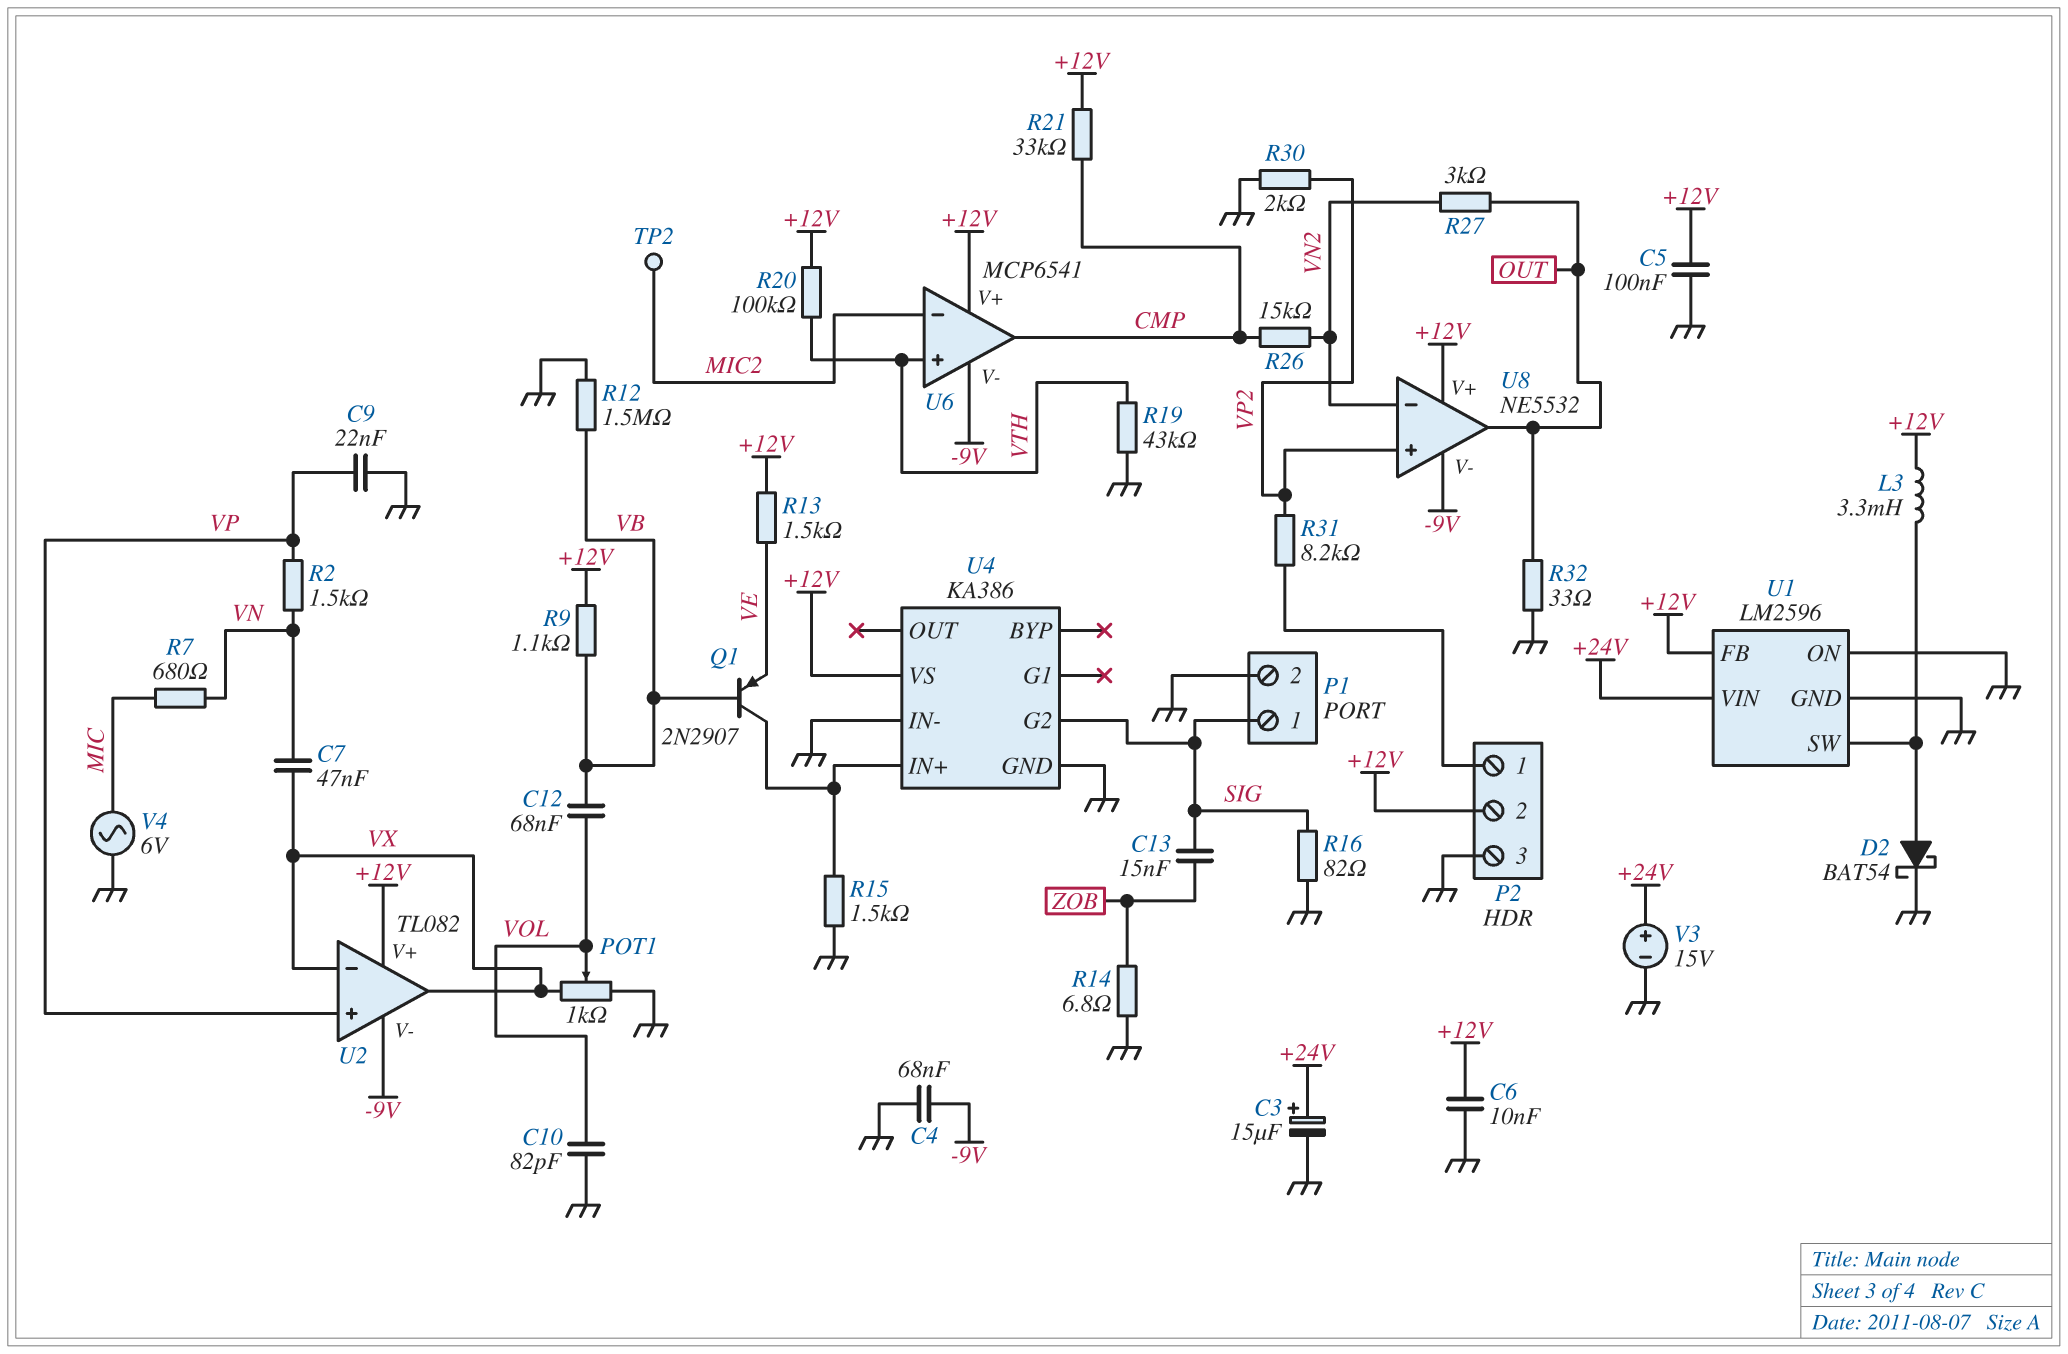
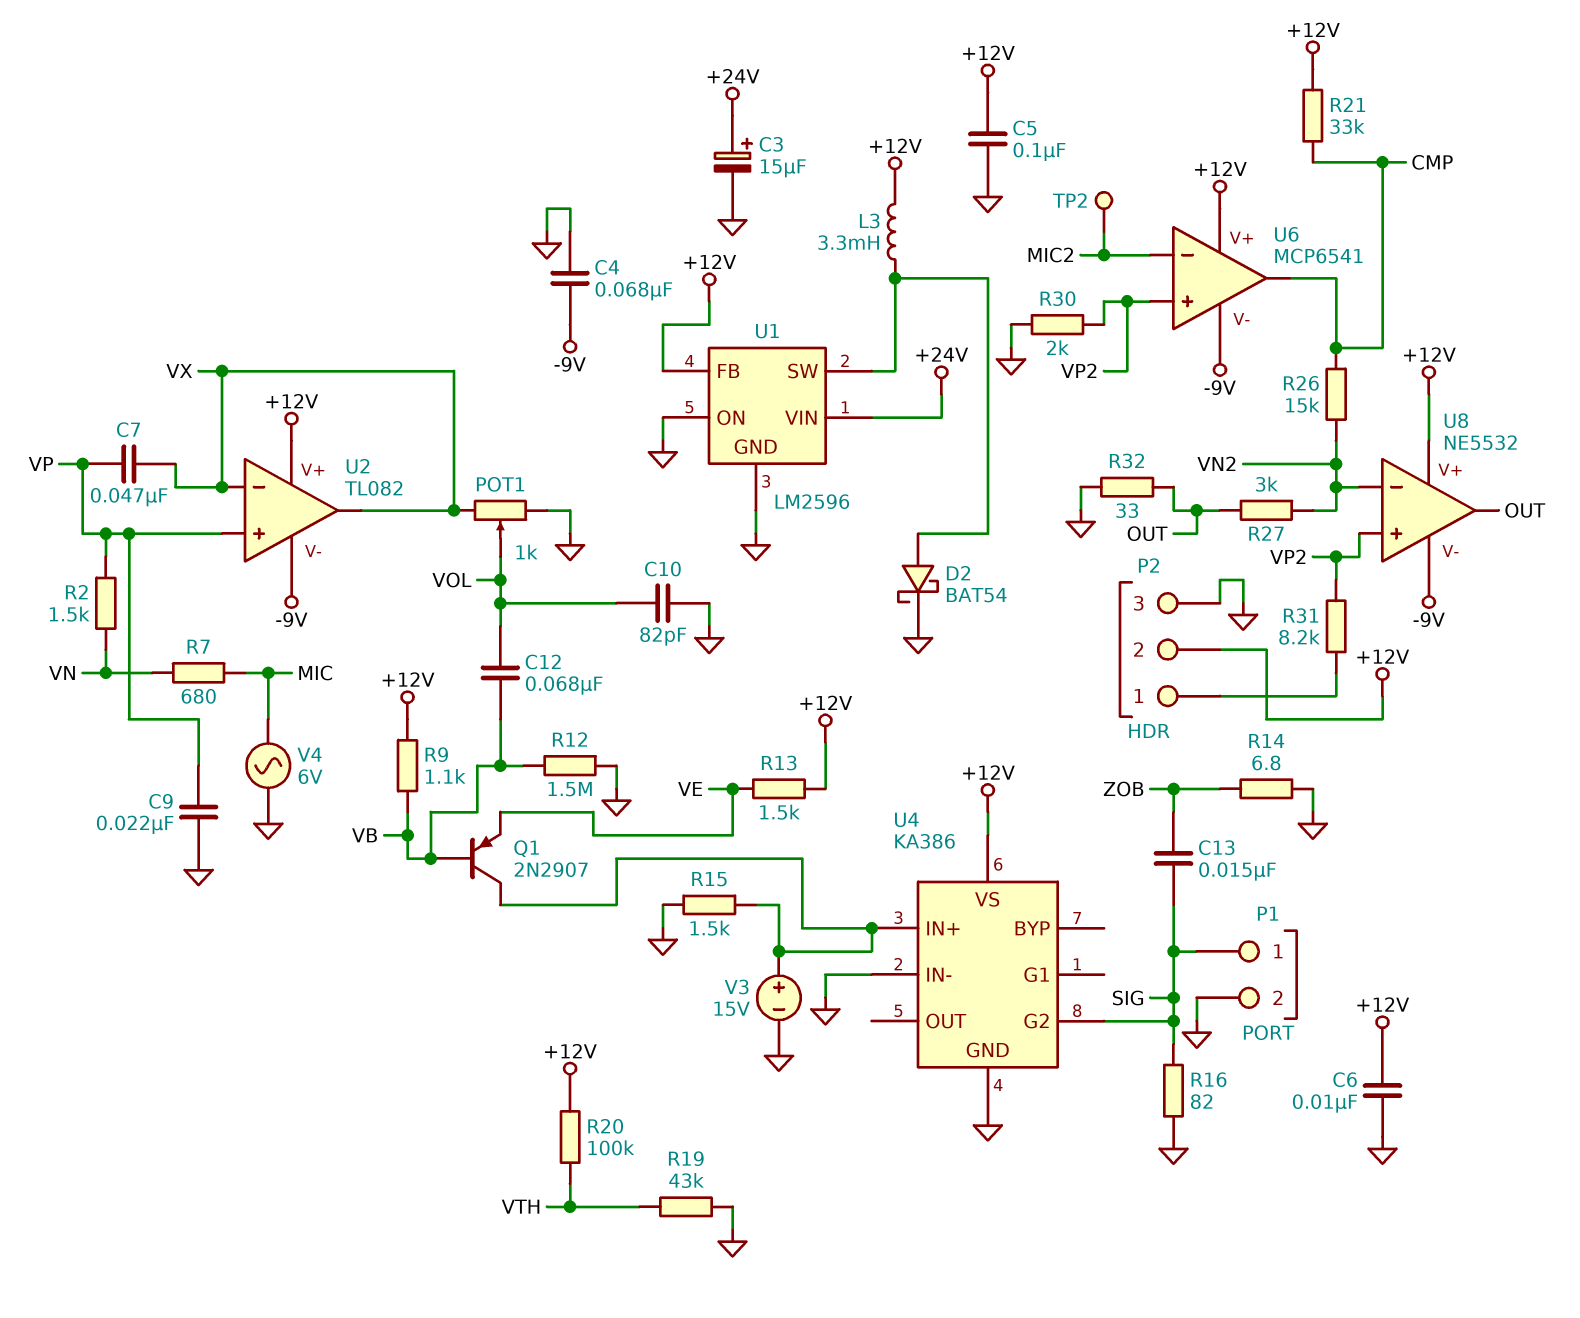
C7: 47nF (VN, VX) -> 47nF (VP, VX)
U6 pin in+: VTH -> VP2
V3: 15V (plus +24V, minus GND) -> 15V (plus U4/IN+, minus GND)

